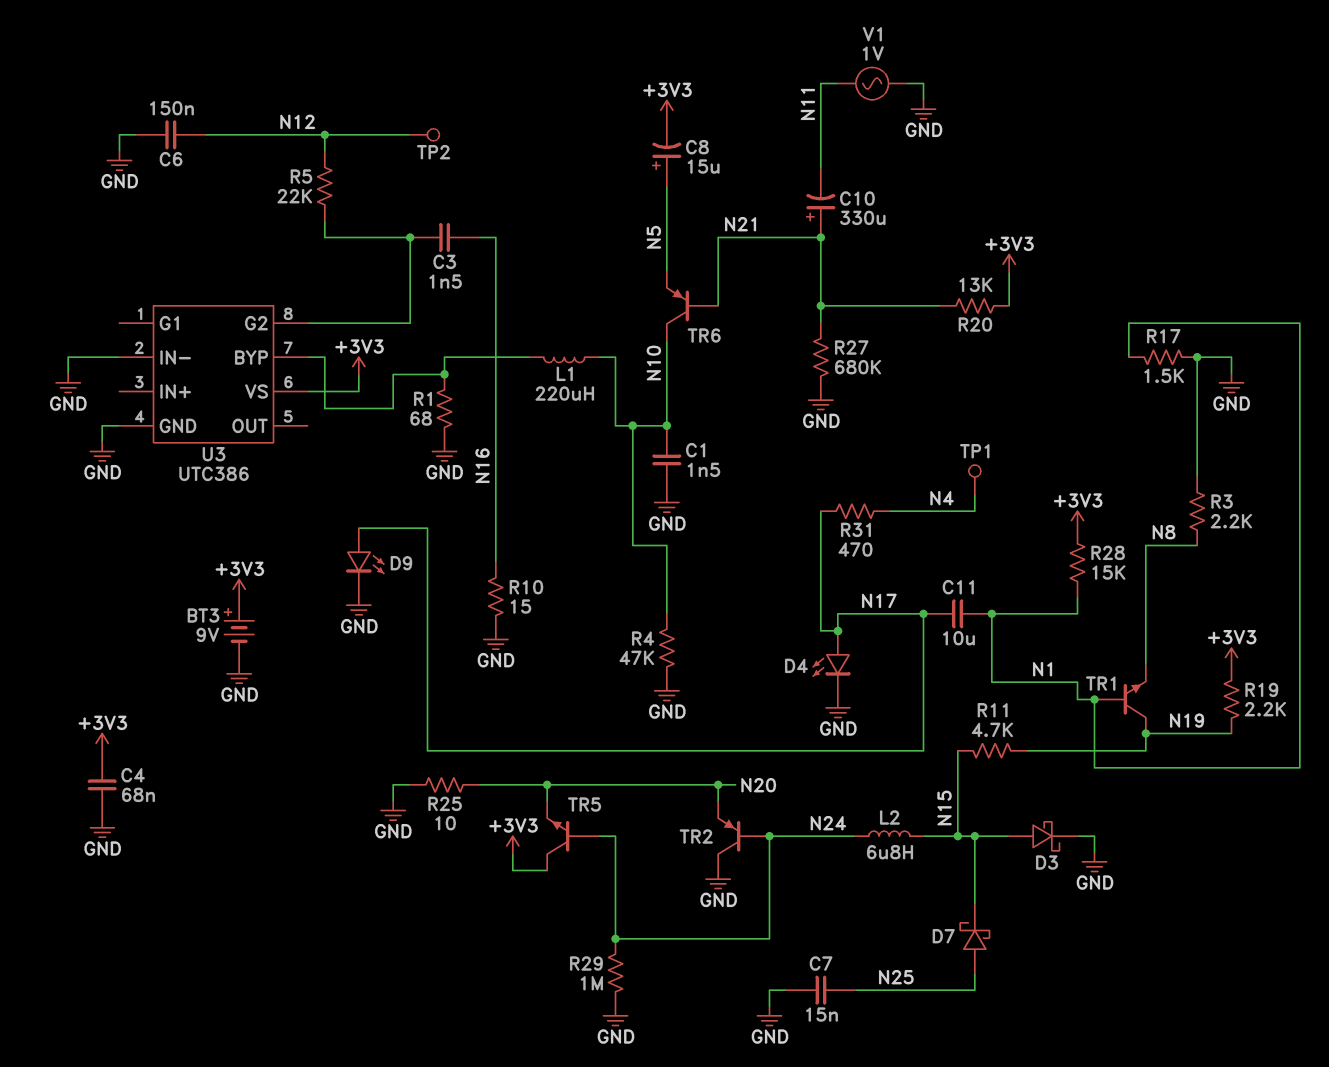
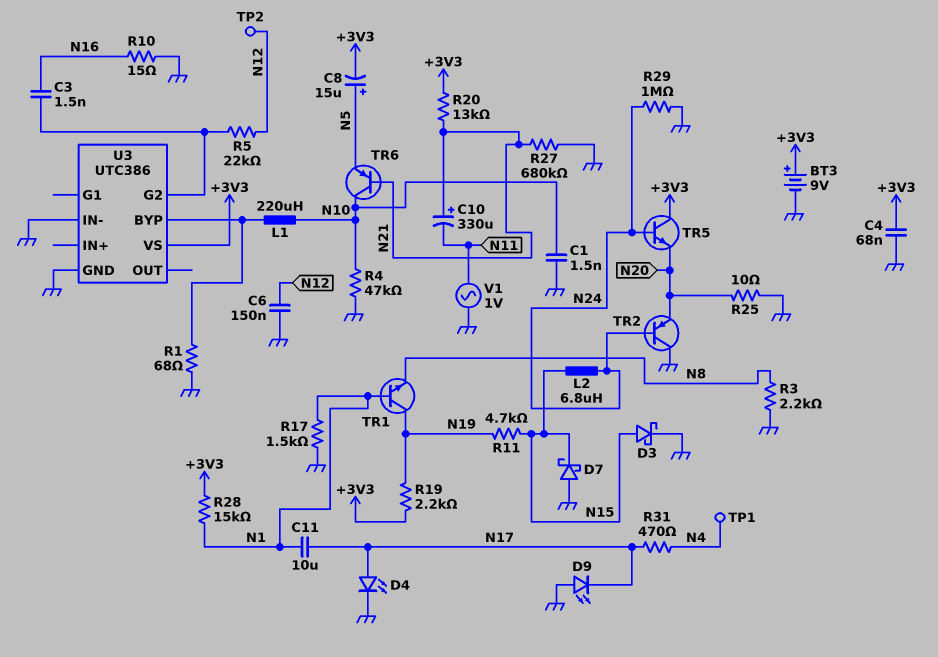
C7: 15nF (GND, N25) -> none
D7: schottky (A N25, K N15) -> schottky (A GND, K N15)
D9: LED (A N17, K GND) -> LED (A GND, K N17)

